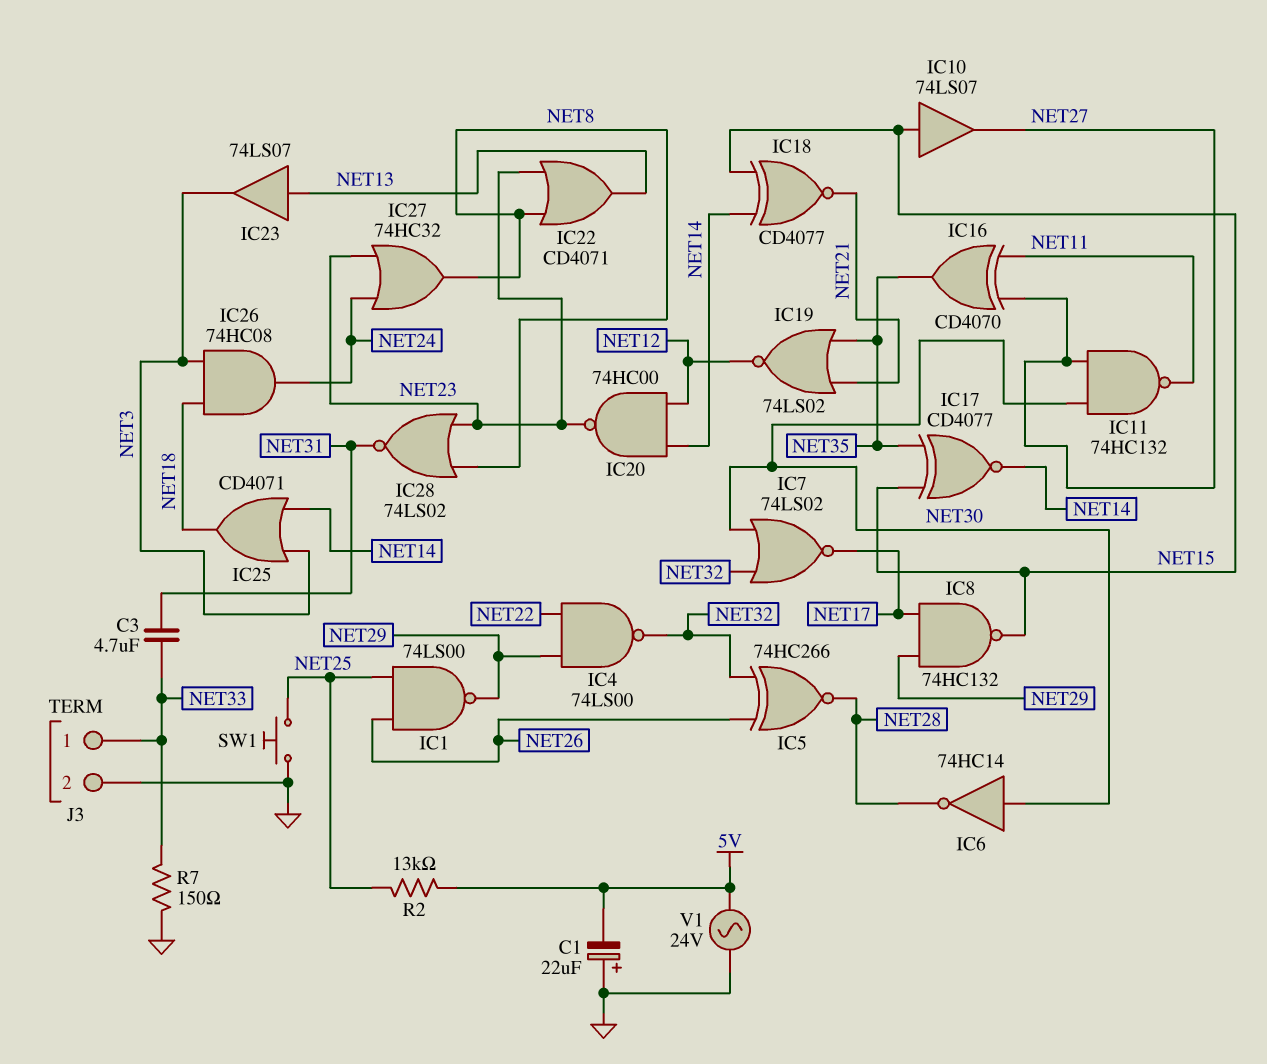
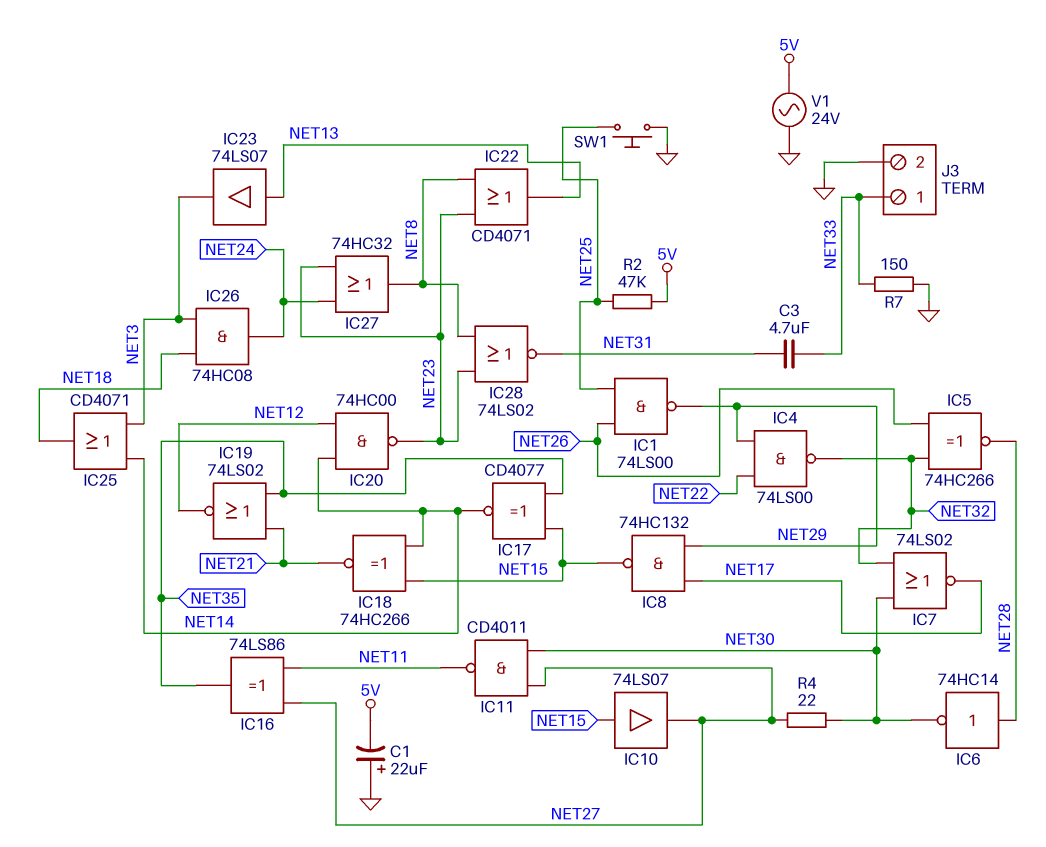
IC6: NOT 74HC14 (in NET30, out NET28) -> NOT 74HC14 (in NET28, out NET30)
IC11: NAND 74HC132 (in NET27, in NET30, out NET11) -> NAND CD4011 (in NET27, in NET30, out NET11)
IC16: XOR CD4070 (in NET11, in NET27, out NET35) -> XOR 74LS86 (in NET11, in NET27, out NET35)
IC18: XNOR CD4077 (in NET14, in NET15, out NET21) -> XNOR 74HC266 (in NET14, in NET15, out NET21)
R2: 13k (5V, NET25) -> 47k (5V, NET25)
R4: none -> 22 (NET27, NET30)

